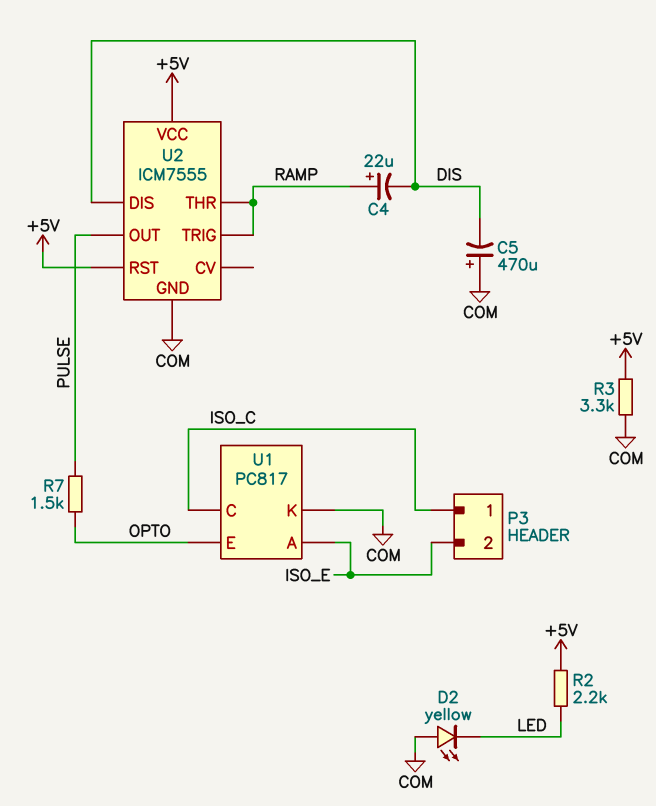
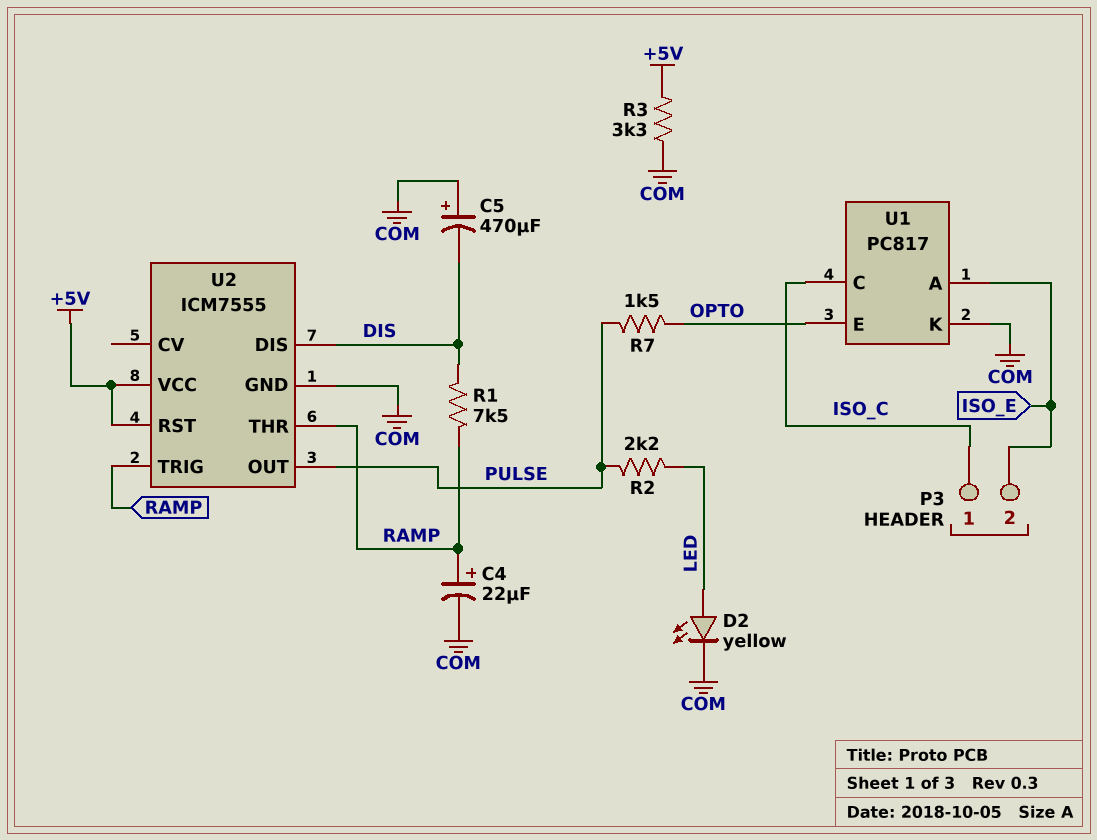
C4: 22uF (plus RAMP, minus DIS) -> 22uF (plus RAMP, minus COM)
D2: LED yellow (A COM, K LED) -> LED yellow (A LED, K COM)
R1: none -> 7.5k (DIS, RAMP)
R2: 2.2k (+5V, LED) -> 2.2k (LED, PULSE)

